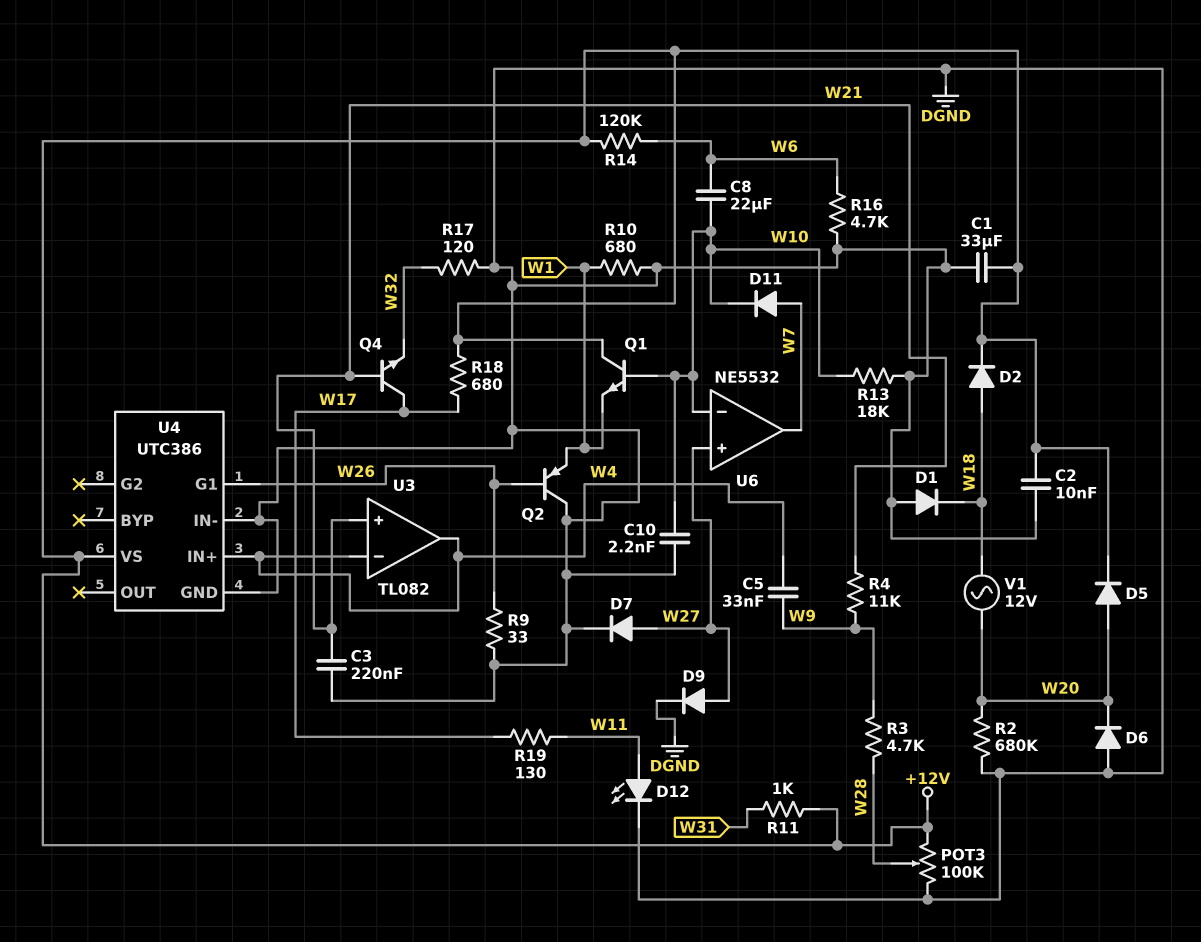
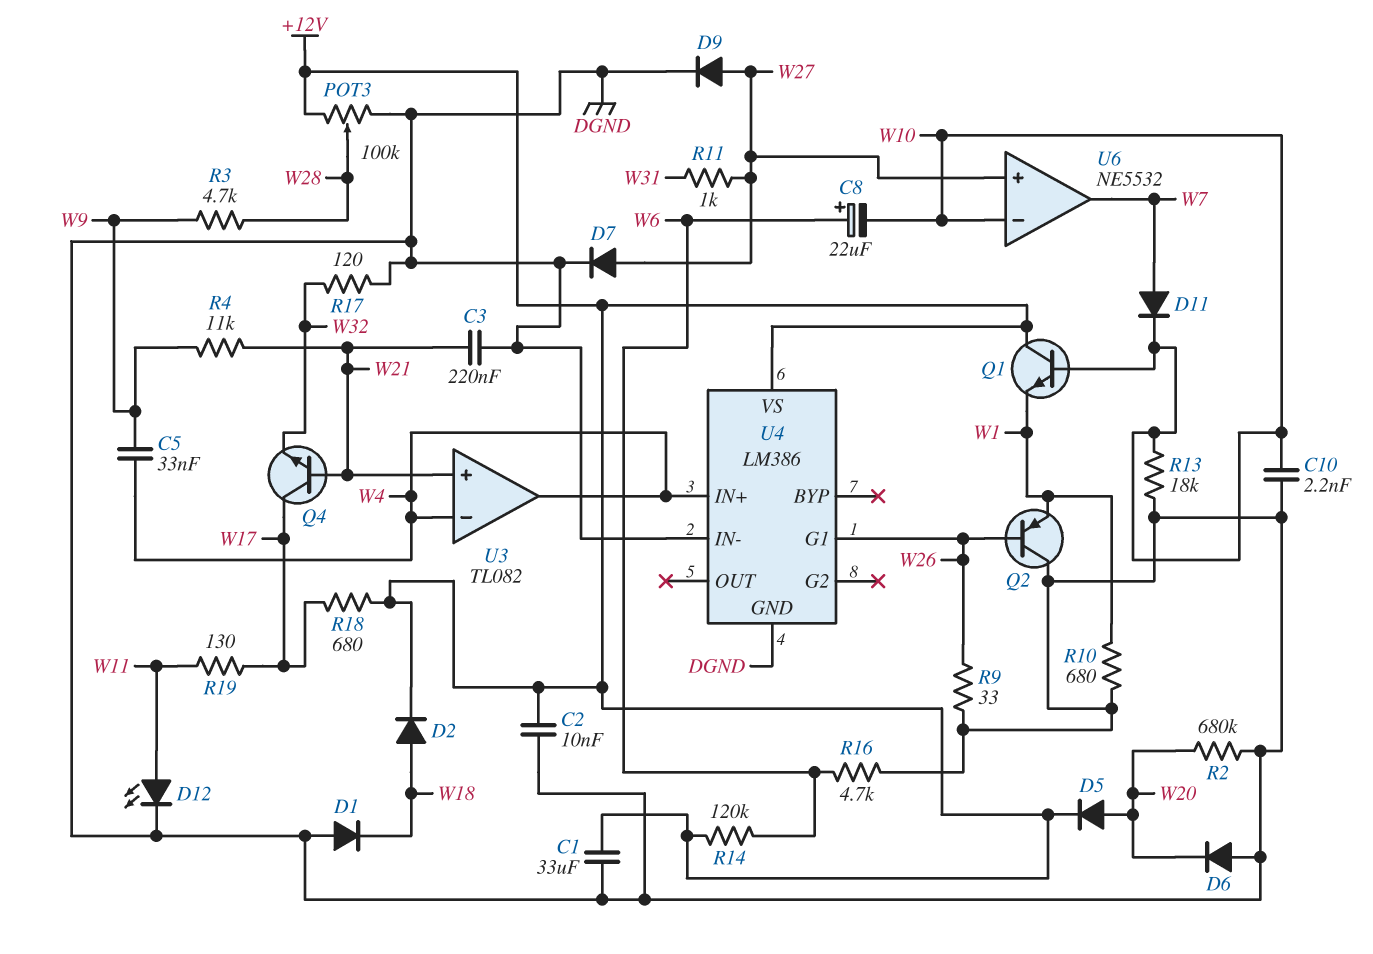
C8: 22uF (W6, W10) -> 22uF (plus W6, minus W10)
R11: 1k (+12V, W31) -> 1k (W27, W31)
U4: UTC386 -> LM386
V1: AC 12V (W18, W20) -> none

